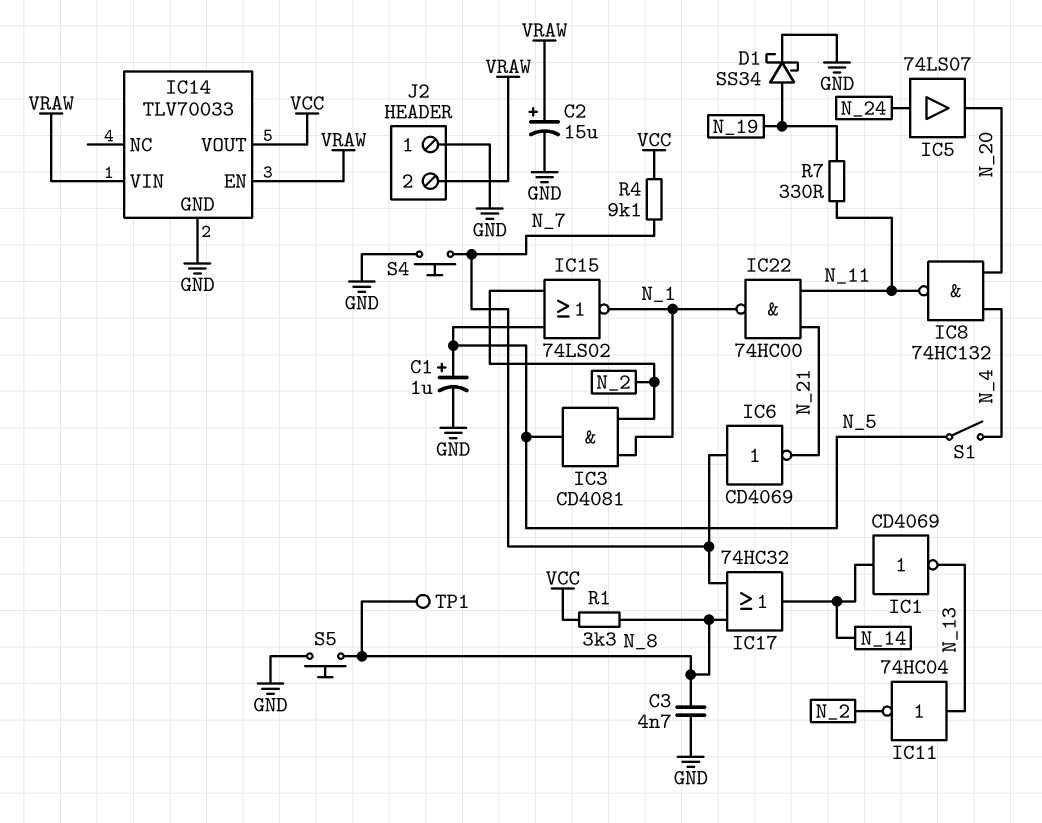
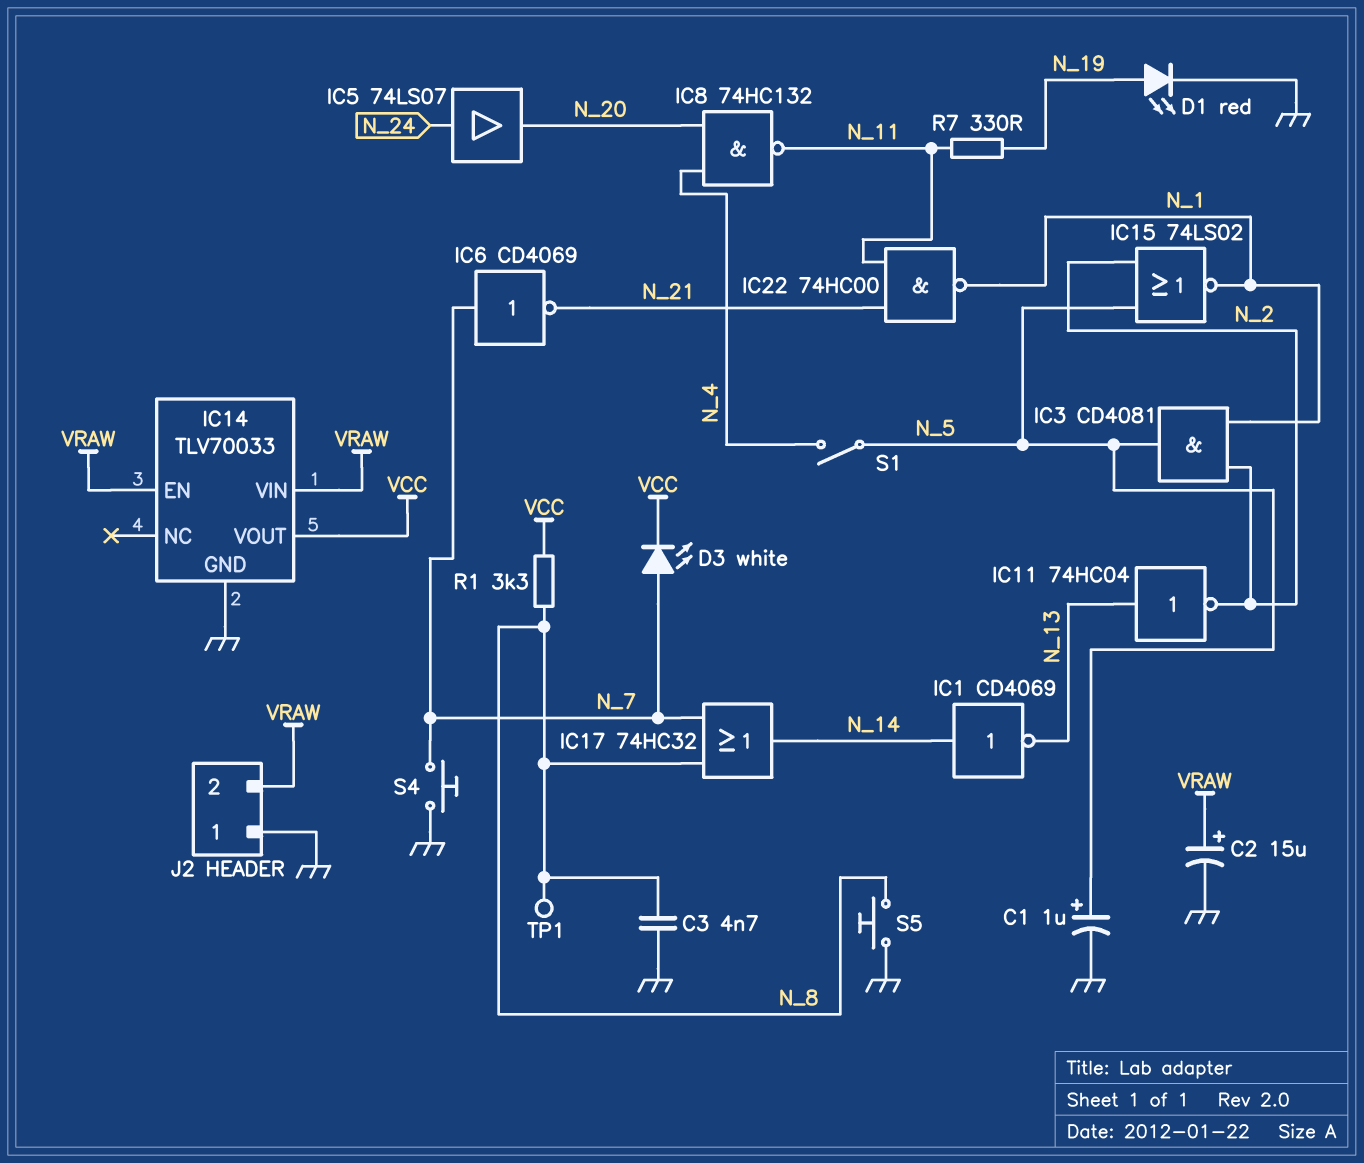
D1: schottky SS34 (A N_19, K GND) -> LED red (A N_19, K GND)
D3: none -> LED white (A N_7, K VCC)
R4: 9.1k (N_7, VCC) -> none

